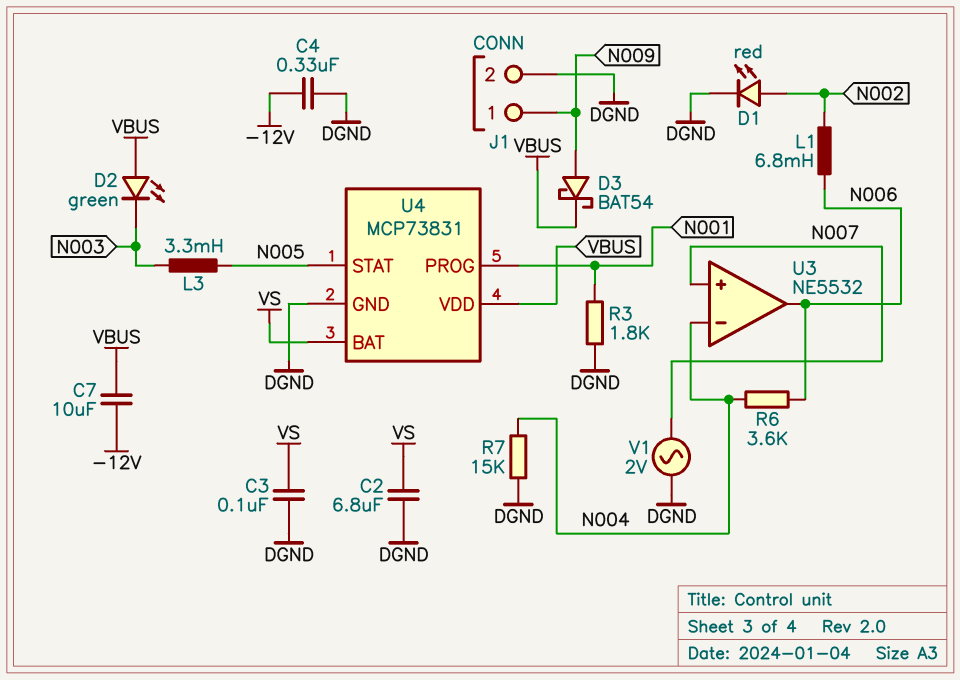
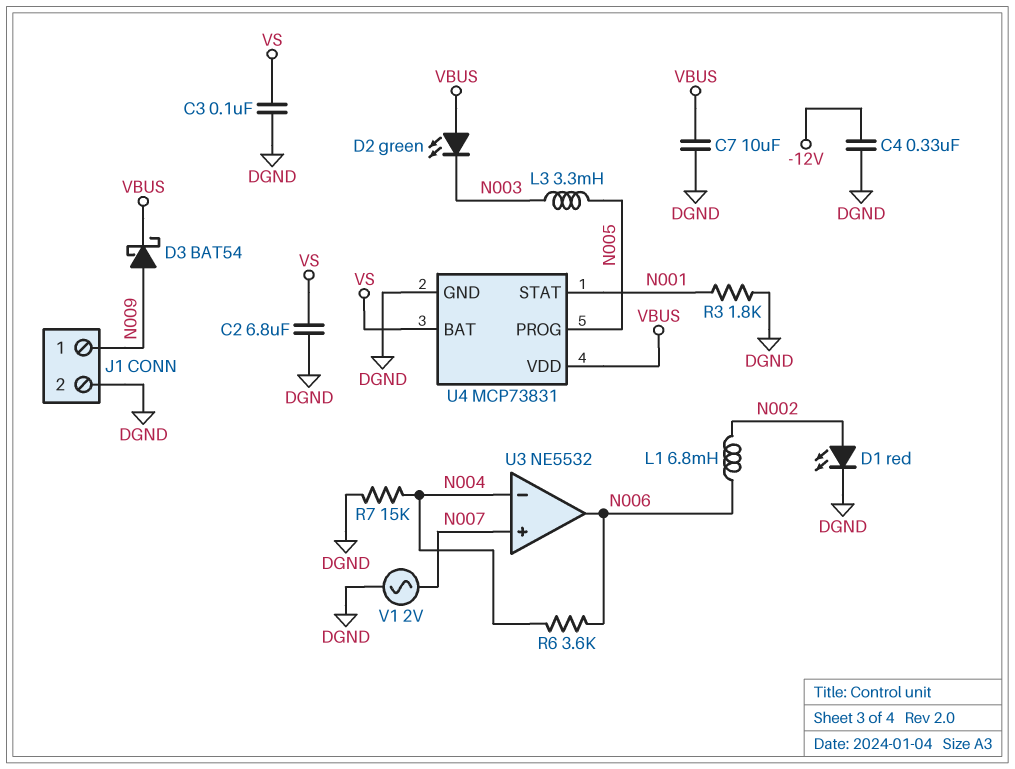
C7: 10uF (-12V, VBUS) -> 10uF (DGND, VBUS)
U4 pin PROG: N001 -> N005
U4 pin STAT: N005 -> N001

